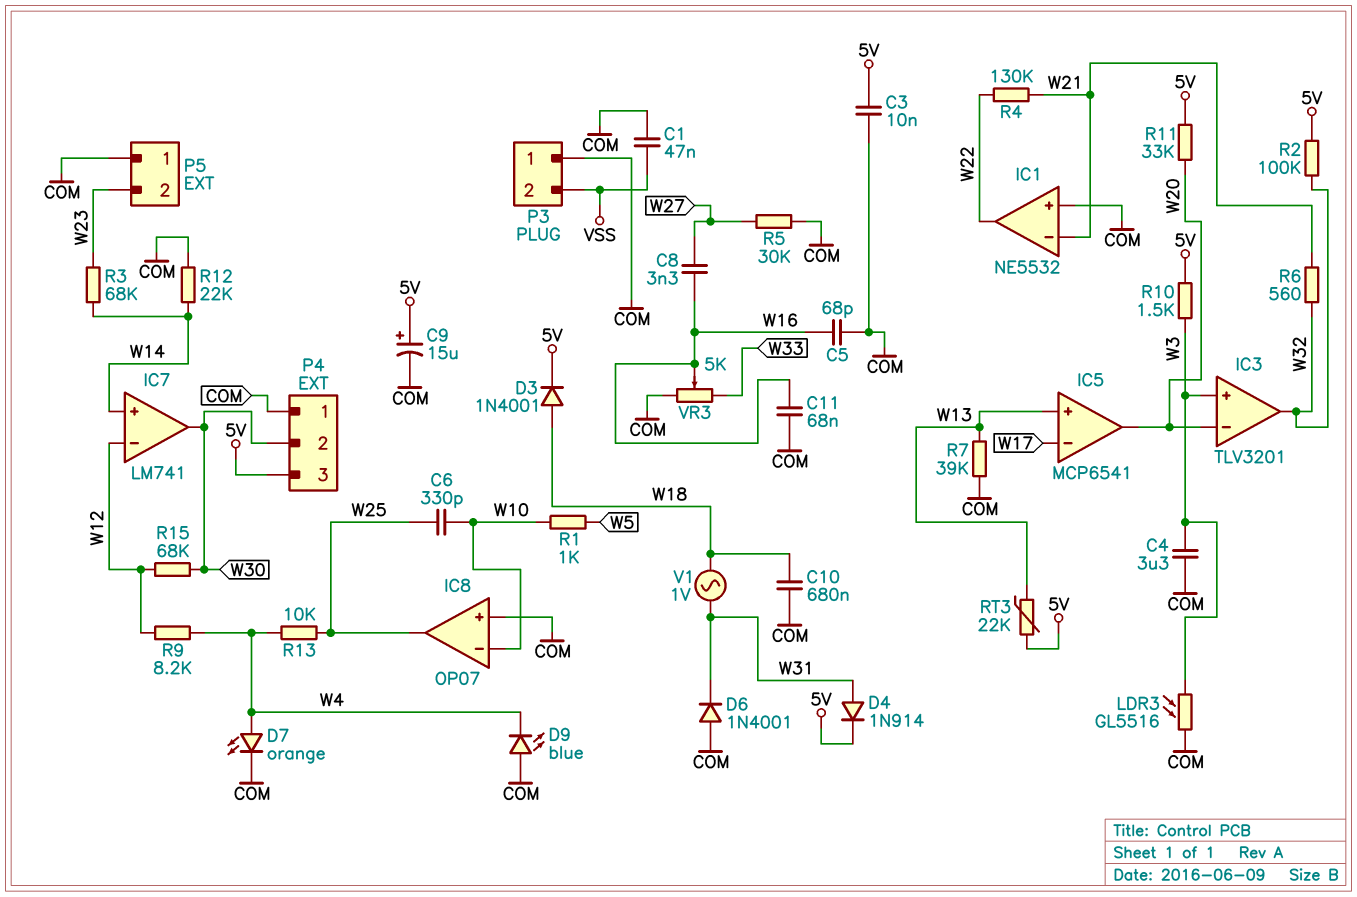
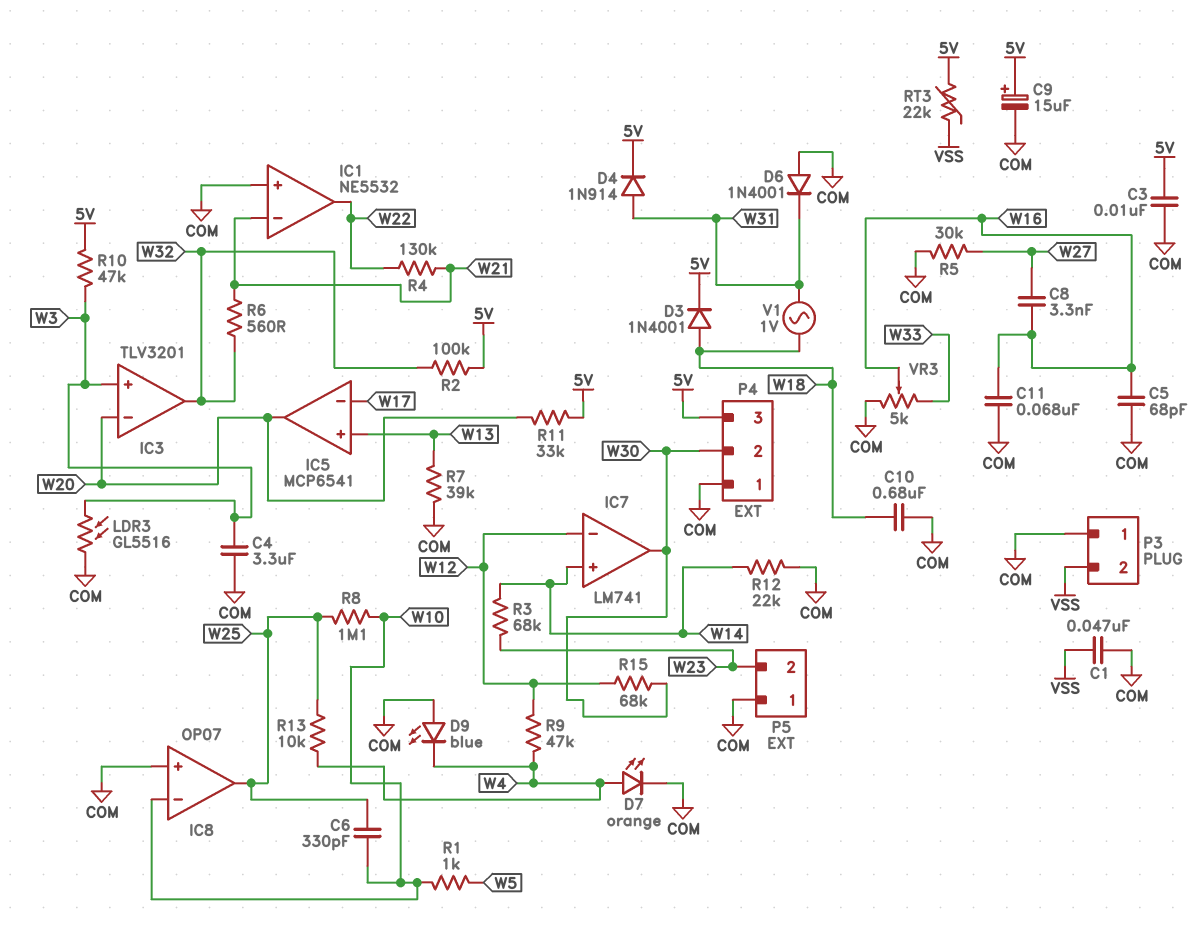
R8: none -> 1.1M (W10, W25)
R9: 8.2k (W4, W12) -> 47k (W4, W12)
R10: 1.5k (5V, W3) -> 47k (5V, W3)
RT3: 22k (5V, W13) -> 22k (5V, VSS)

